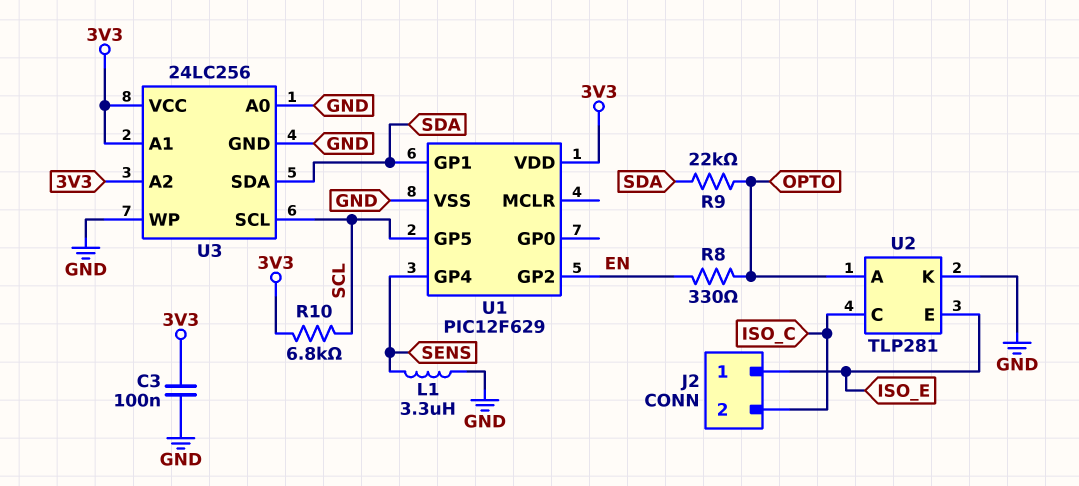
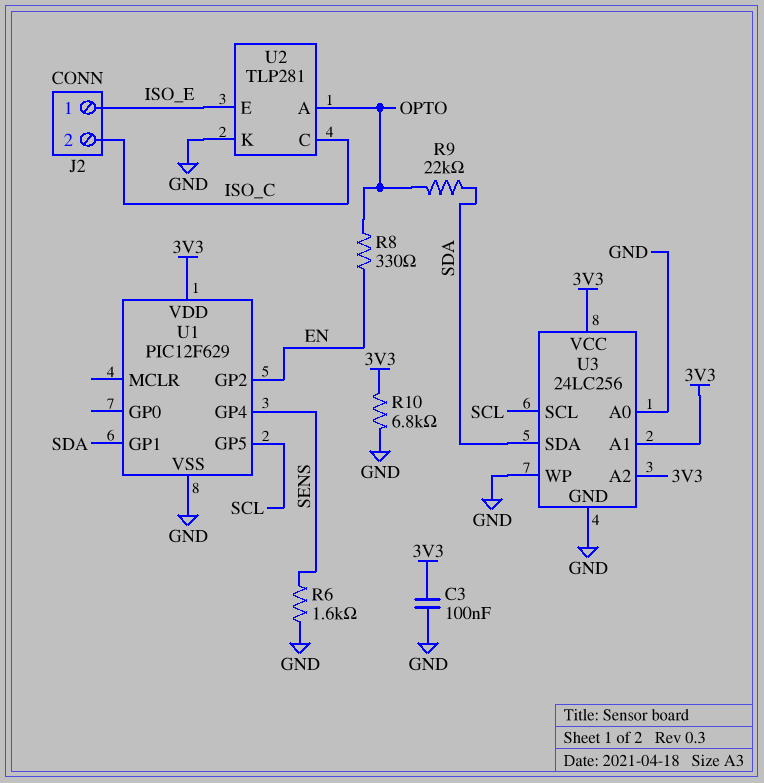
L1: 3.3uH (GND, SENS) -> none
R6: none -> 1.6k (GND, SENS)
R10: 6.8k (3V3, SCL) -> 6.8k (3V3, GND)

